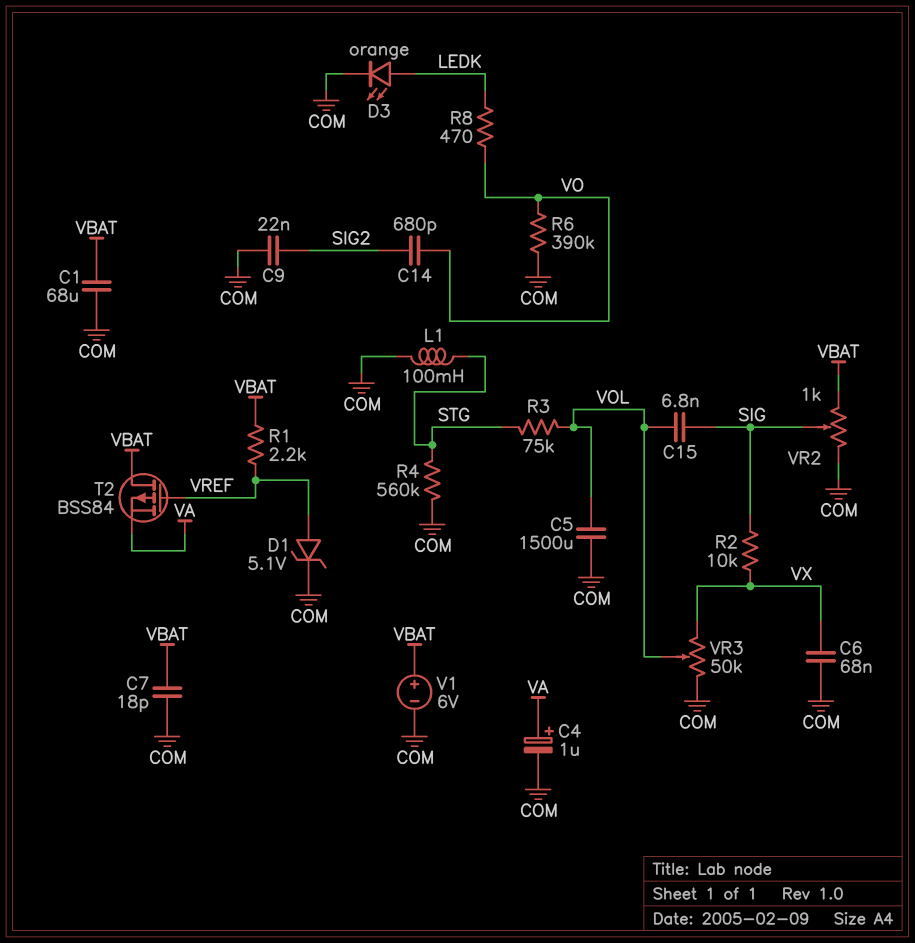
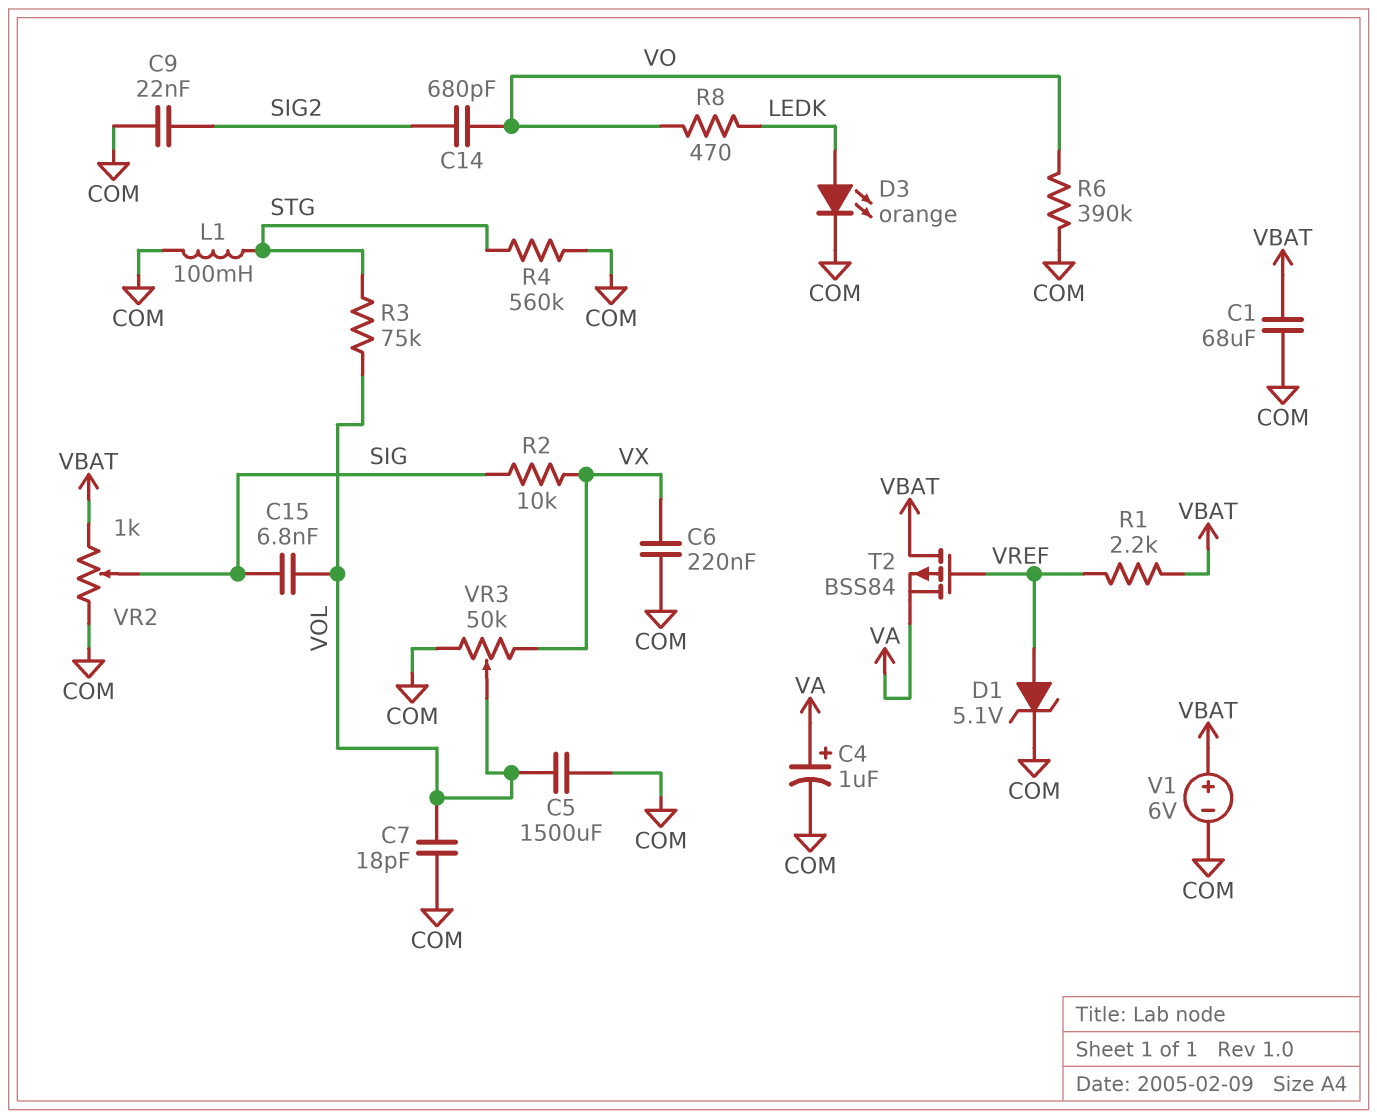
C6: 68nF (COM, VX) -> 220nF (COM, VX)
C7: 18pF (COM, VBAT) -> 18pF (COM, VOL)

